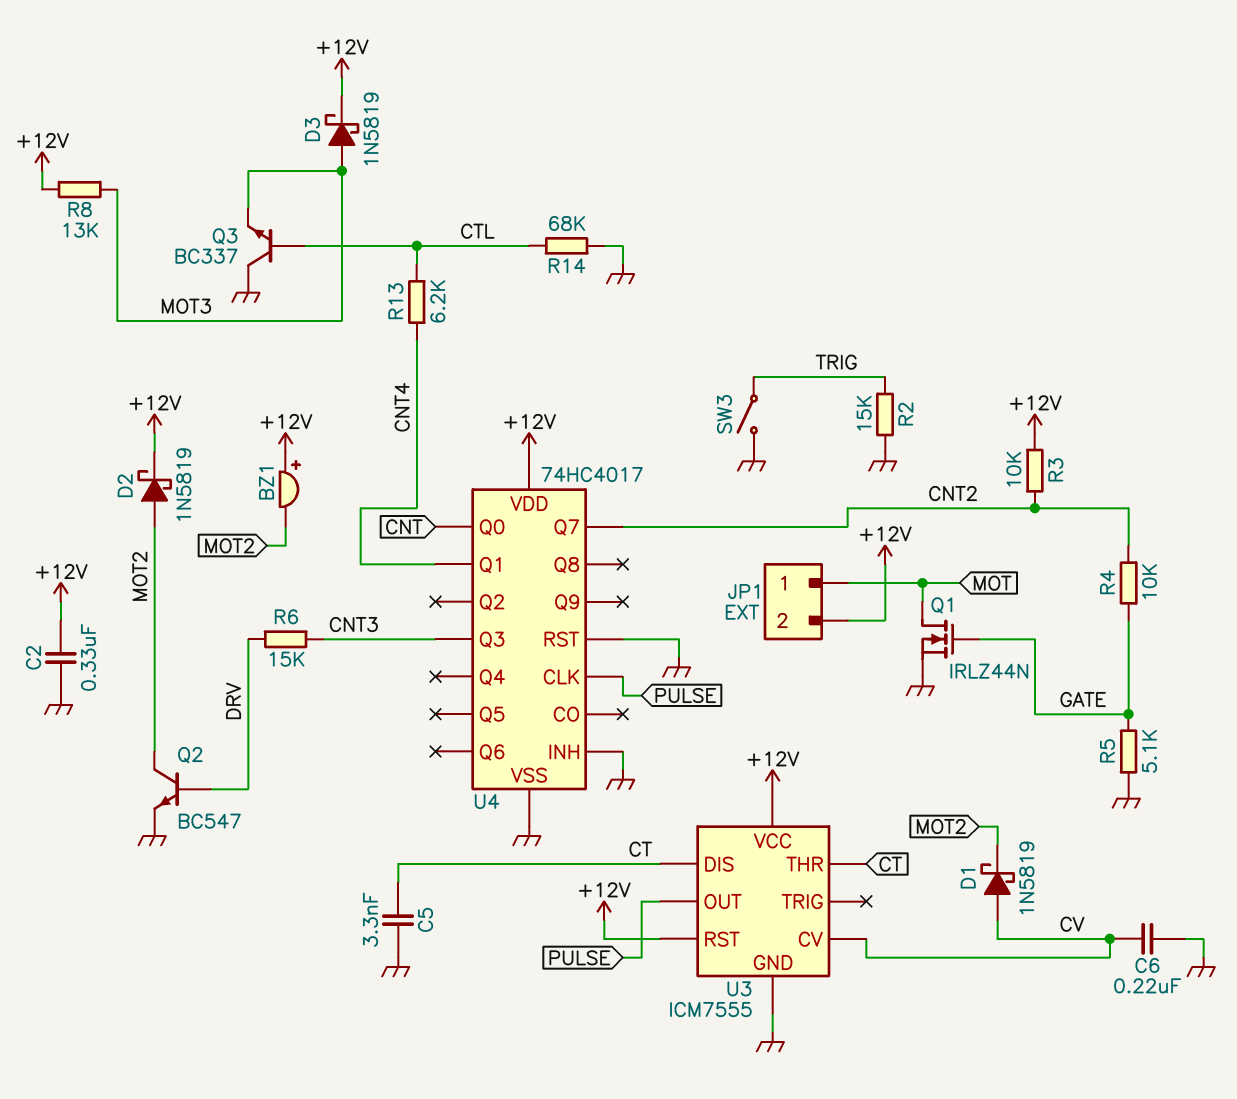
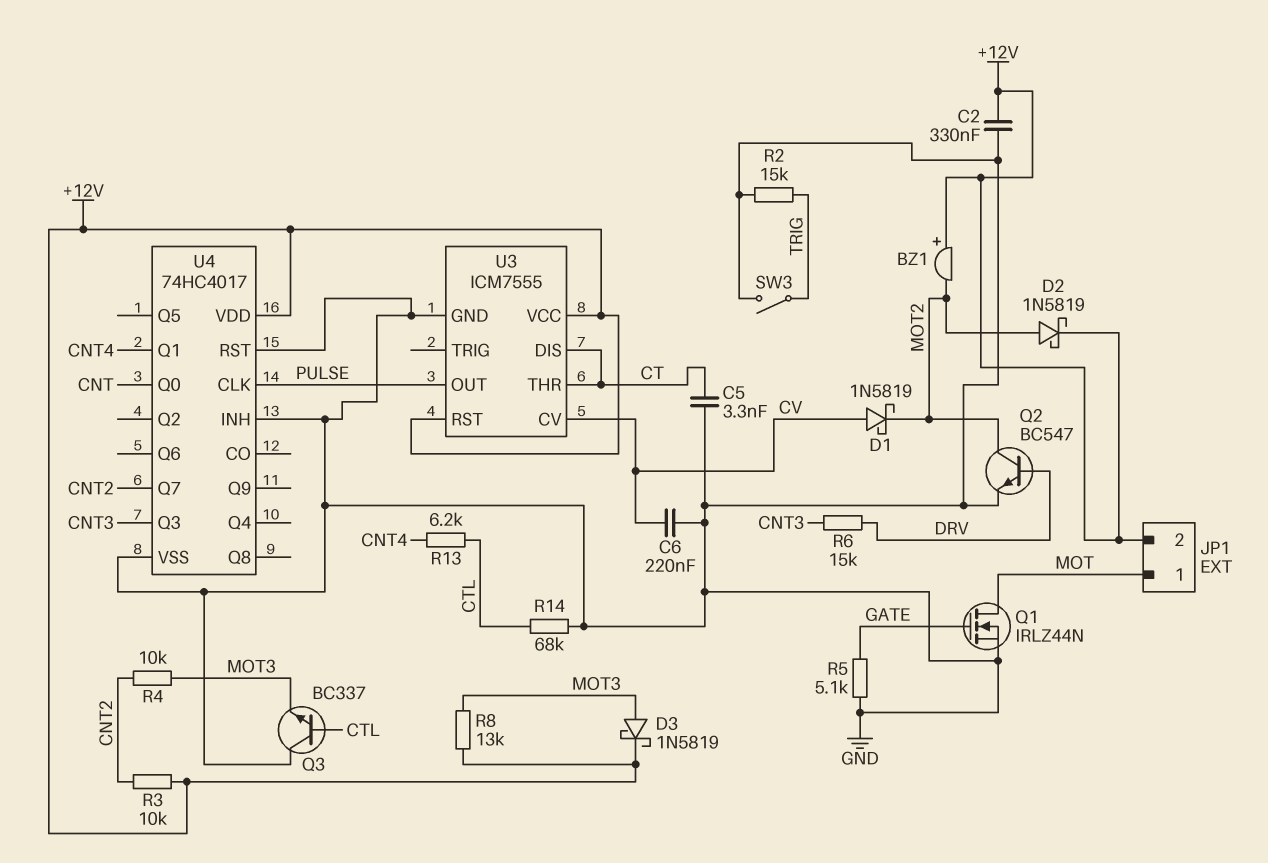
R4: 10k (CNT2, GATE) -> 10k (CNT2, MOT3)

